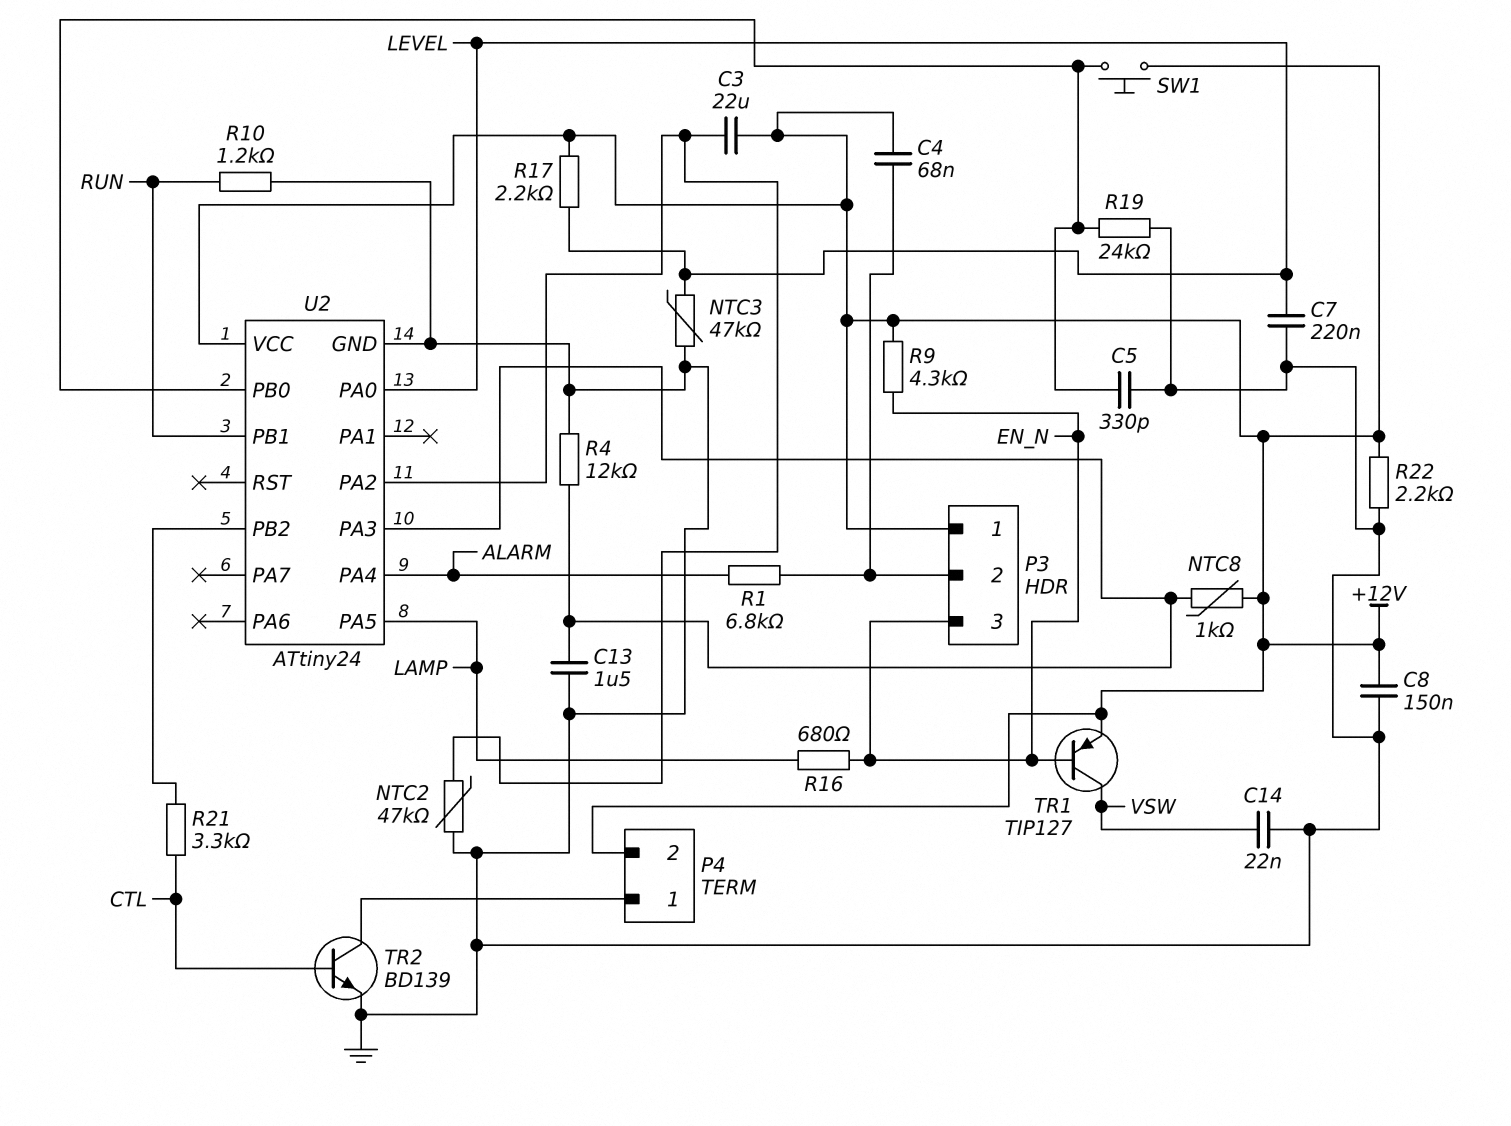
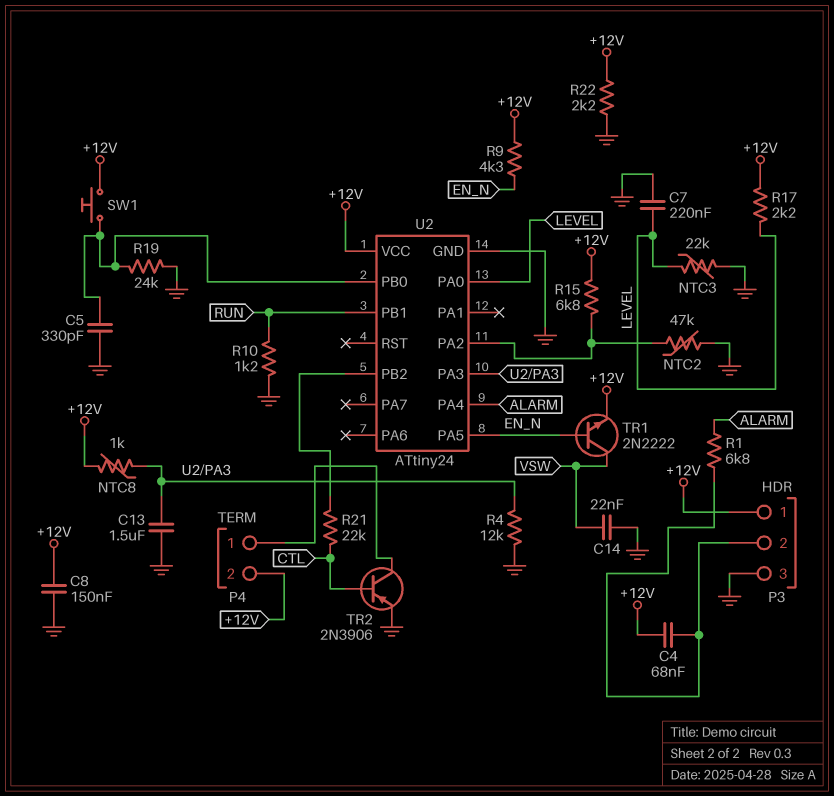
C3: 22uF (+12V, U2/PA2) -> none
NTC3: 47k (GND, LEVEL) -> 22k (GND, LEVEL)
P3 pin 3: EN_N -> GND
R15: none -> 6.8k (+12V, U2/PA2)
R16: 680 (EN_N, LAMP) -> none
R21: 3.3k (CTL, U2/PB2) -> 22k (CTL, U2/PB2)
TR1: PNP TIP127 (B EN_N, C VSW, E +12V) -> NPN 2N2222 (B EN_N, C VSW, E +12V)
TR2: NPN BD139 (B CTL, C P4/1, E GND) -> PNP 2N3906 (B CTL, C P4/1, E GND)
U2 pin PA5: LAMP -> EN_N

